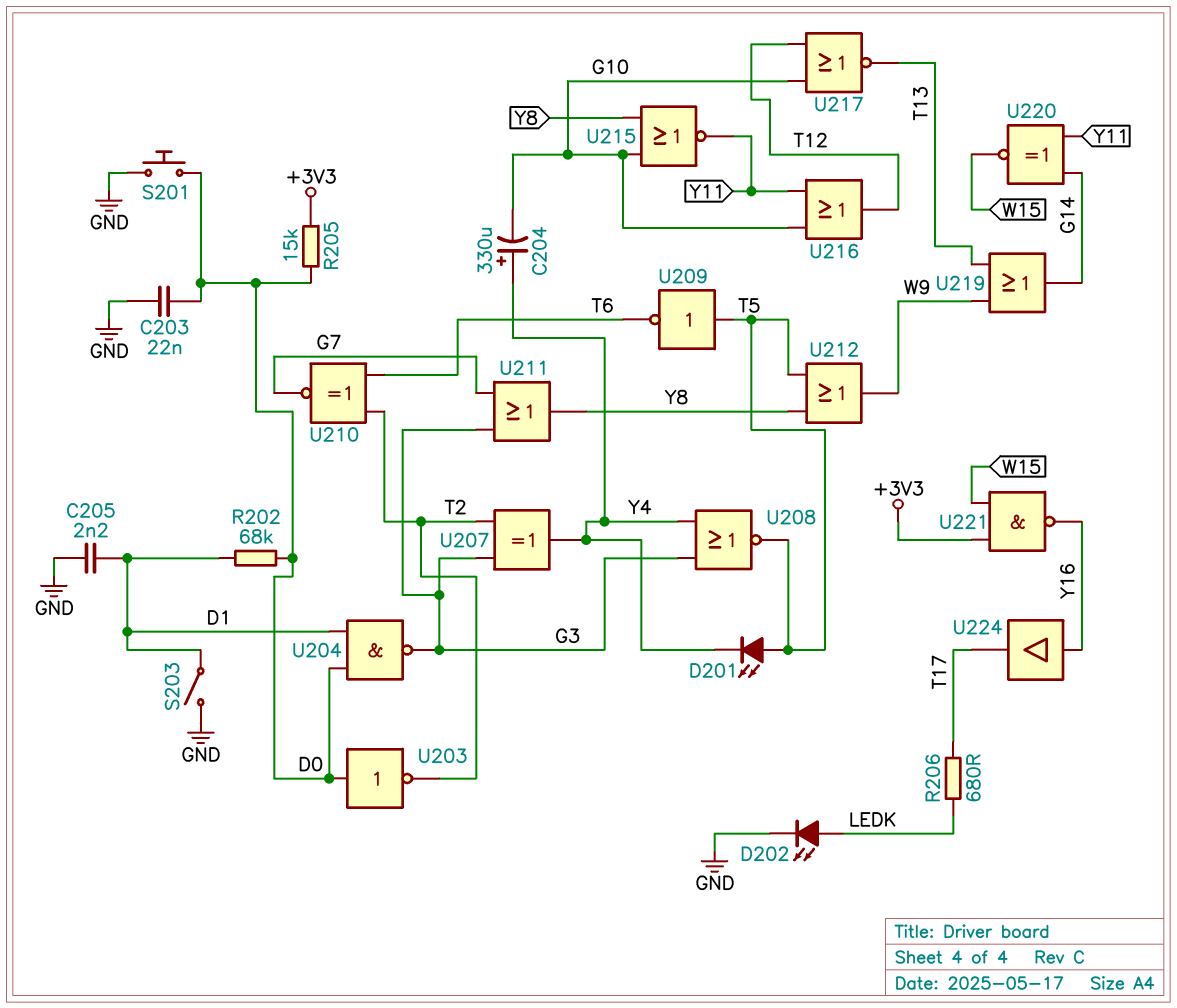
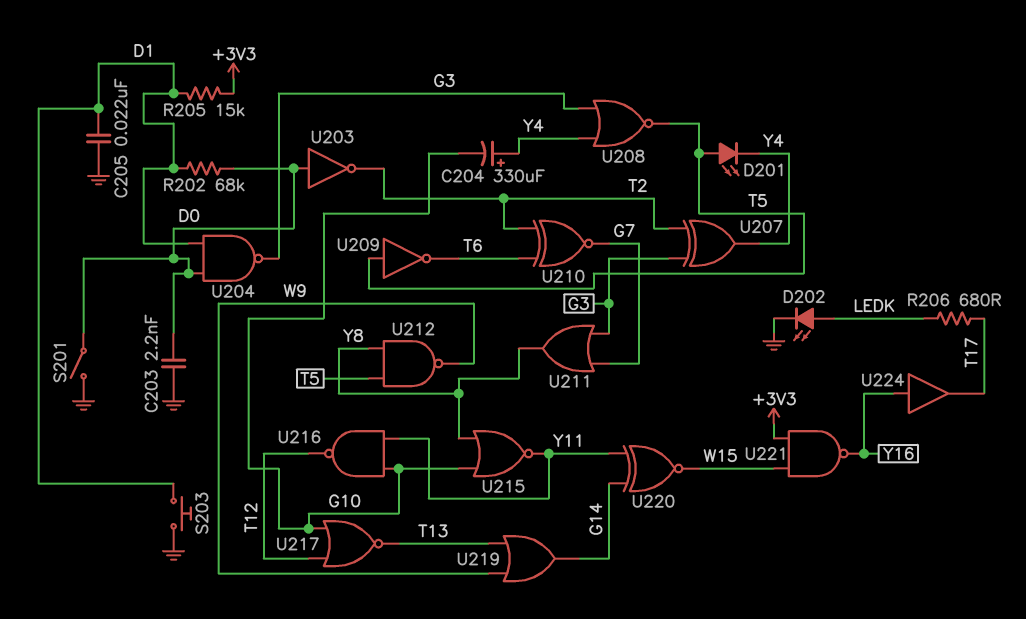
C203: 22nF (D0, GND) -> 2.2nF (D0, GND)
C205: 2.2nF (D1, GND) -> 22nF (D1, GND)
R205: 15k (+3V3, D0) -> 15k (+3V3, D1)
S201: button (D0, GND) -> switch (D0, GND)
S203: switch (D1, GND) -> button (D1, GND)
U212: OR (in T5, in Y8, out W9) -> NAND (in T5, in Y8, out W9)
U216: OR (in G10, in Y11, out T12) -> NAND (in G10, in Y11, out T12)

